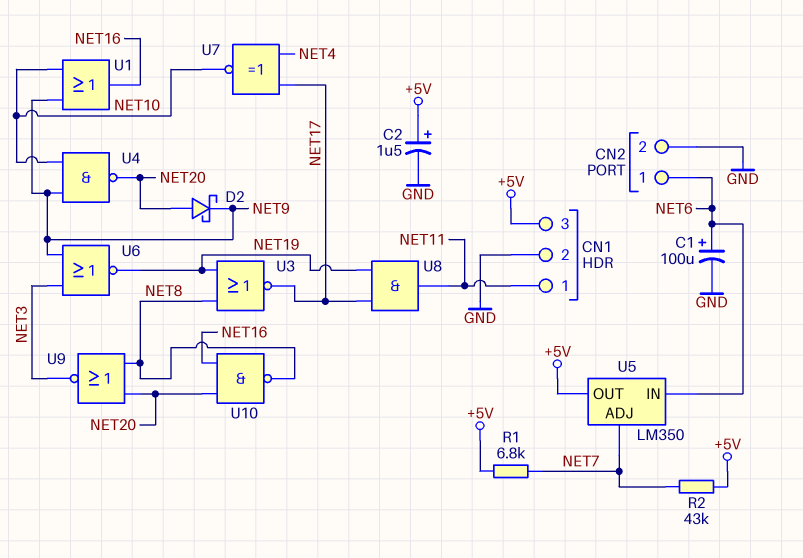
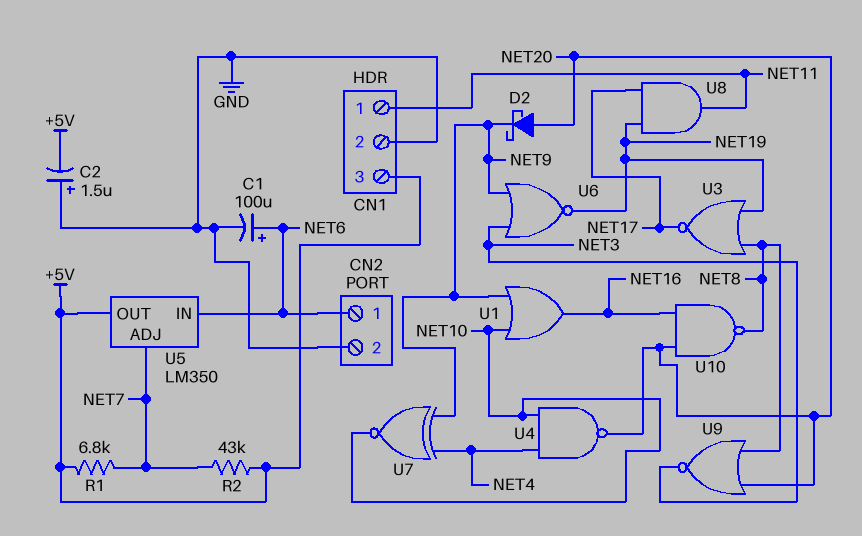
C2: 1.5uF (plus +5V, minus GND) -> 1.5uF (plus GND, minus +5V)
U4: NAND (in NET9, in NET10, out NET20) -> NAND (in NET4, in NET10, out NET20)
U7: XNOR (in NET4, in NET17, out NET10) -> XNOR (in NET4, in NET9, out NET10)

